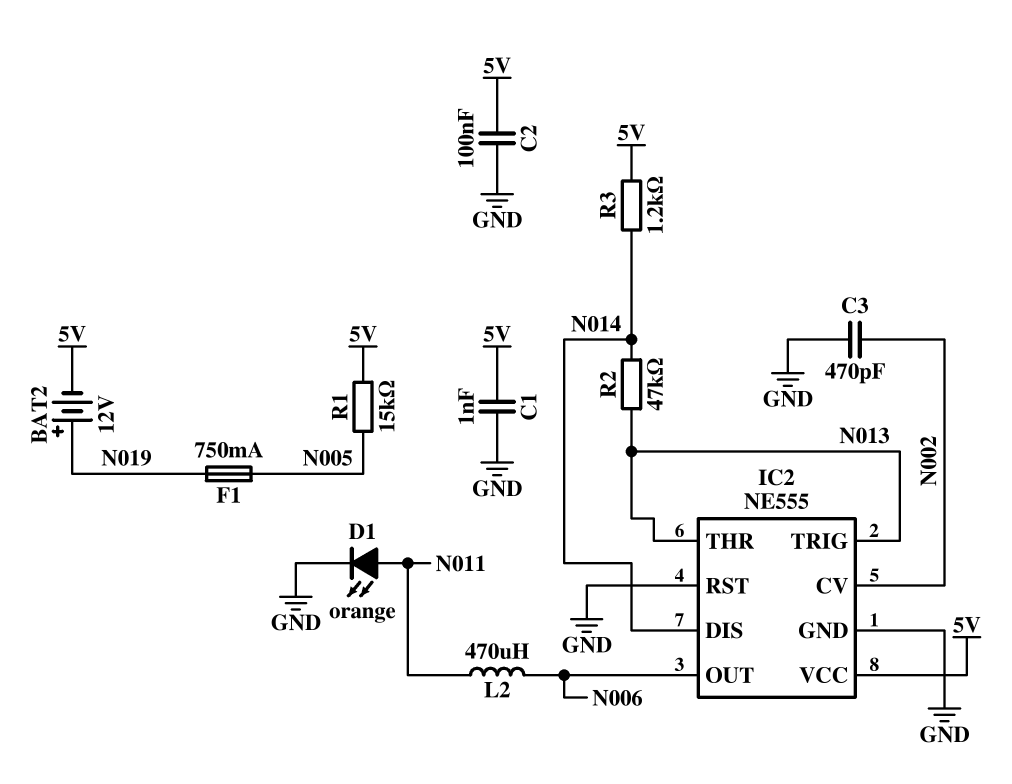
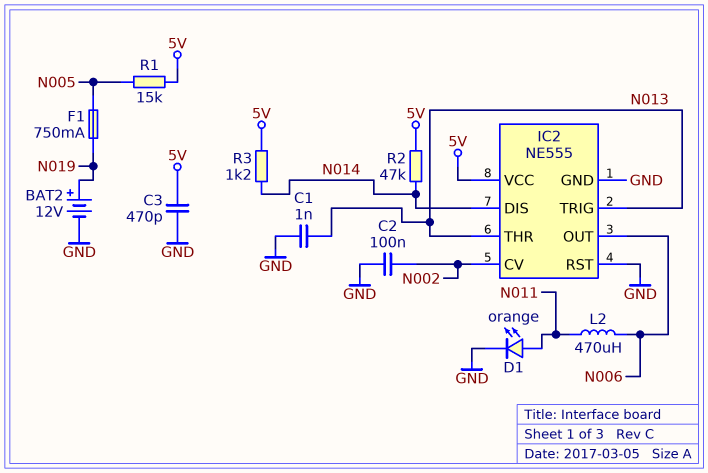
BAT2: 12V (plus N019, minus 5V) -> 12V (plus N019, minus GND)
C1: 1nF (5V, GND) -> 1nF (GND, N013)
C2: 100nF (5V, GND) -> 100nF (GND, N002)
C3: 470pF (GND, N002) -> 470pF (5V, GND)
R2: 47k (N013, N014) -> 47k (5V, N014)

